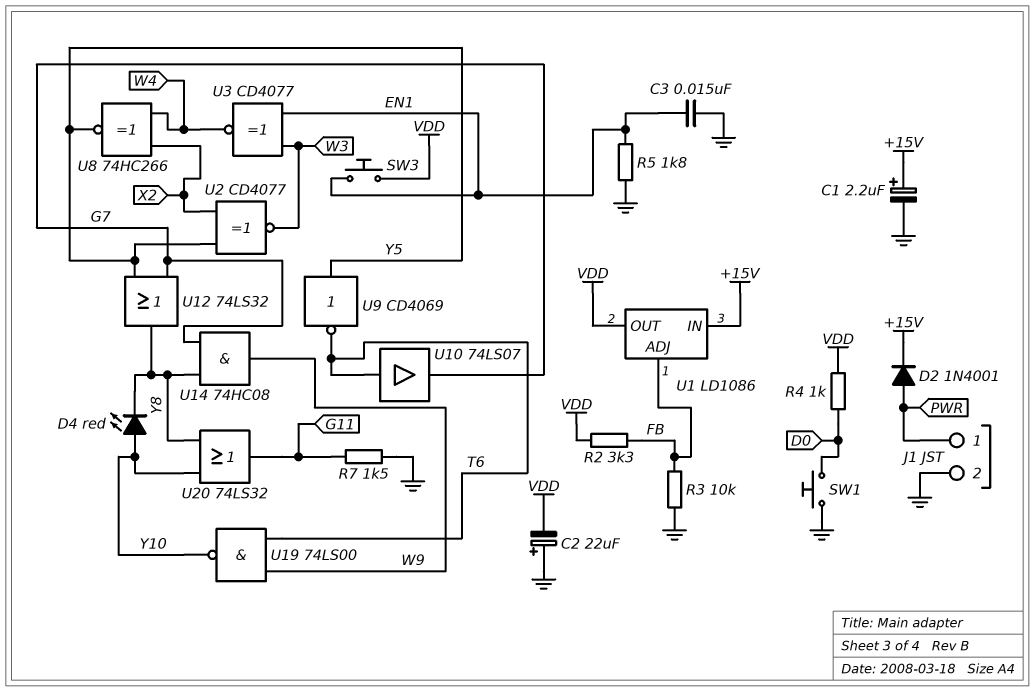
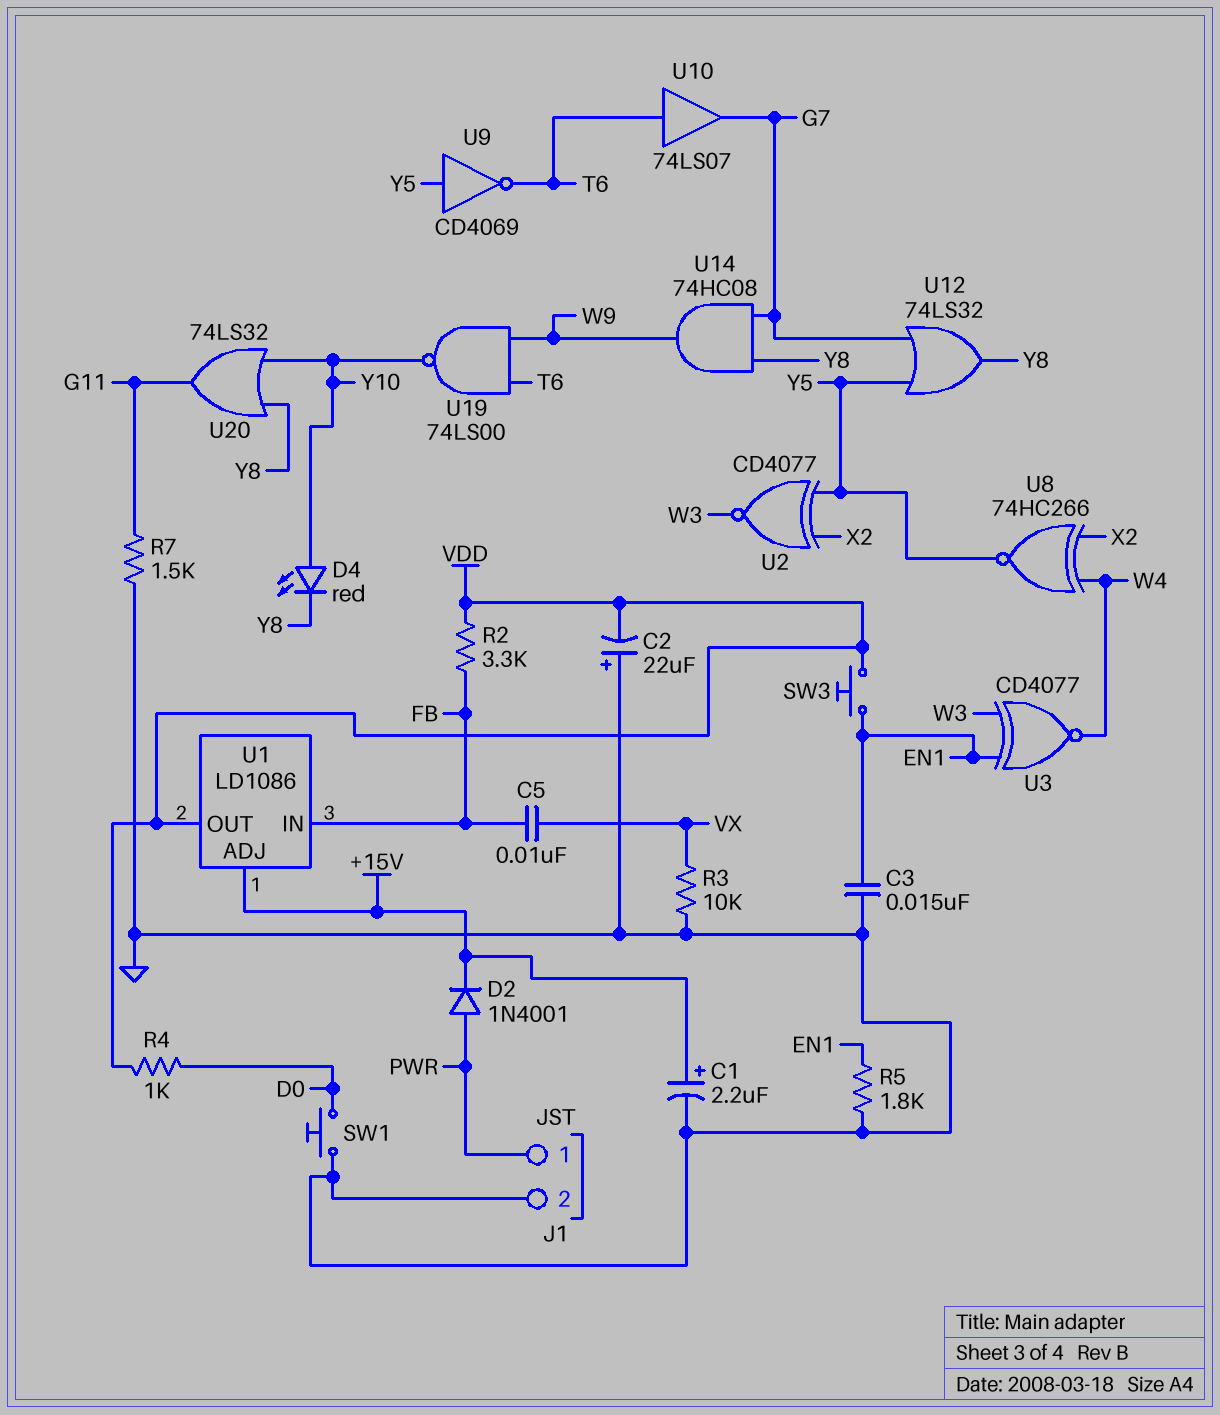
C5: none -> 10nF (FB, VX)
R3: 10k (FB, GND) -> 10k (GND, VX)
U1 pin ADJ: FB -> +15V
U1 pin IN: +15V -> FB

